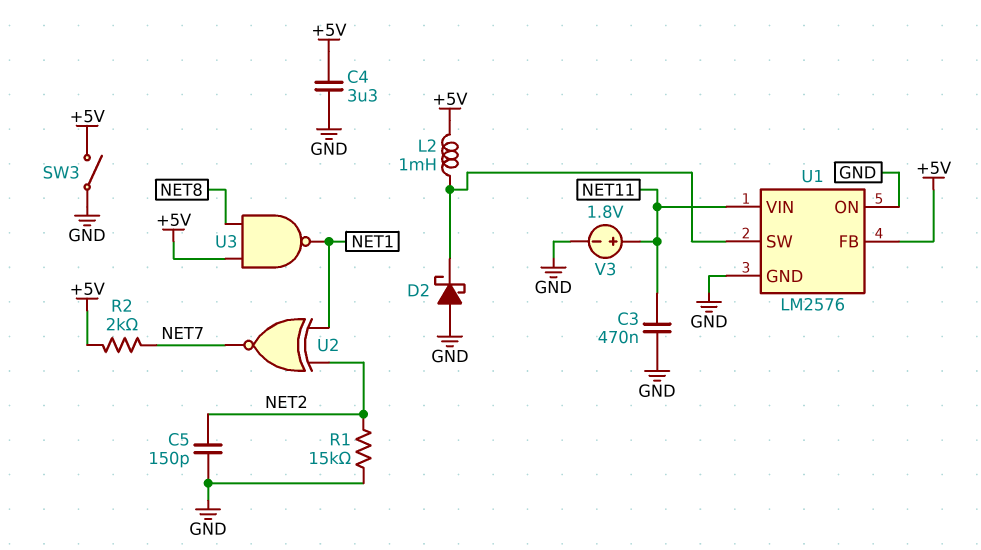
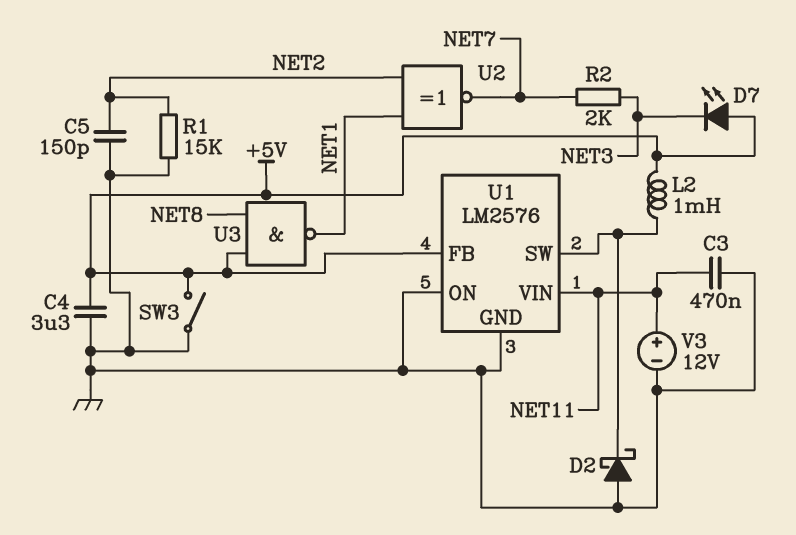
D7: none -> LED (A +5V, K NET3)
R2: 2k (+5V, NET7) -> 2k (NET3, NET7)
V3: 1.8V (plus NET11, minus GND) -> 12V (plus NET11, minus GND)

